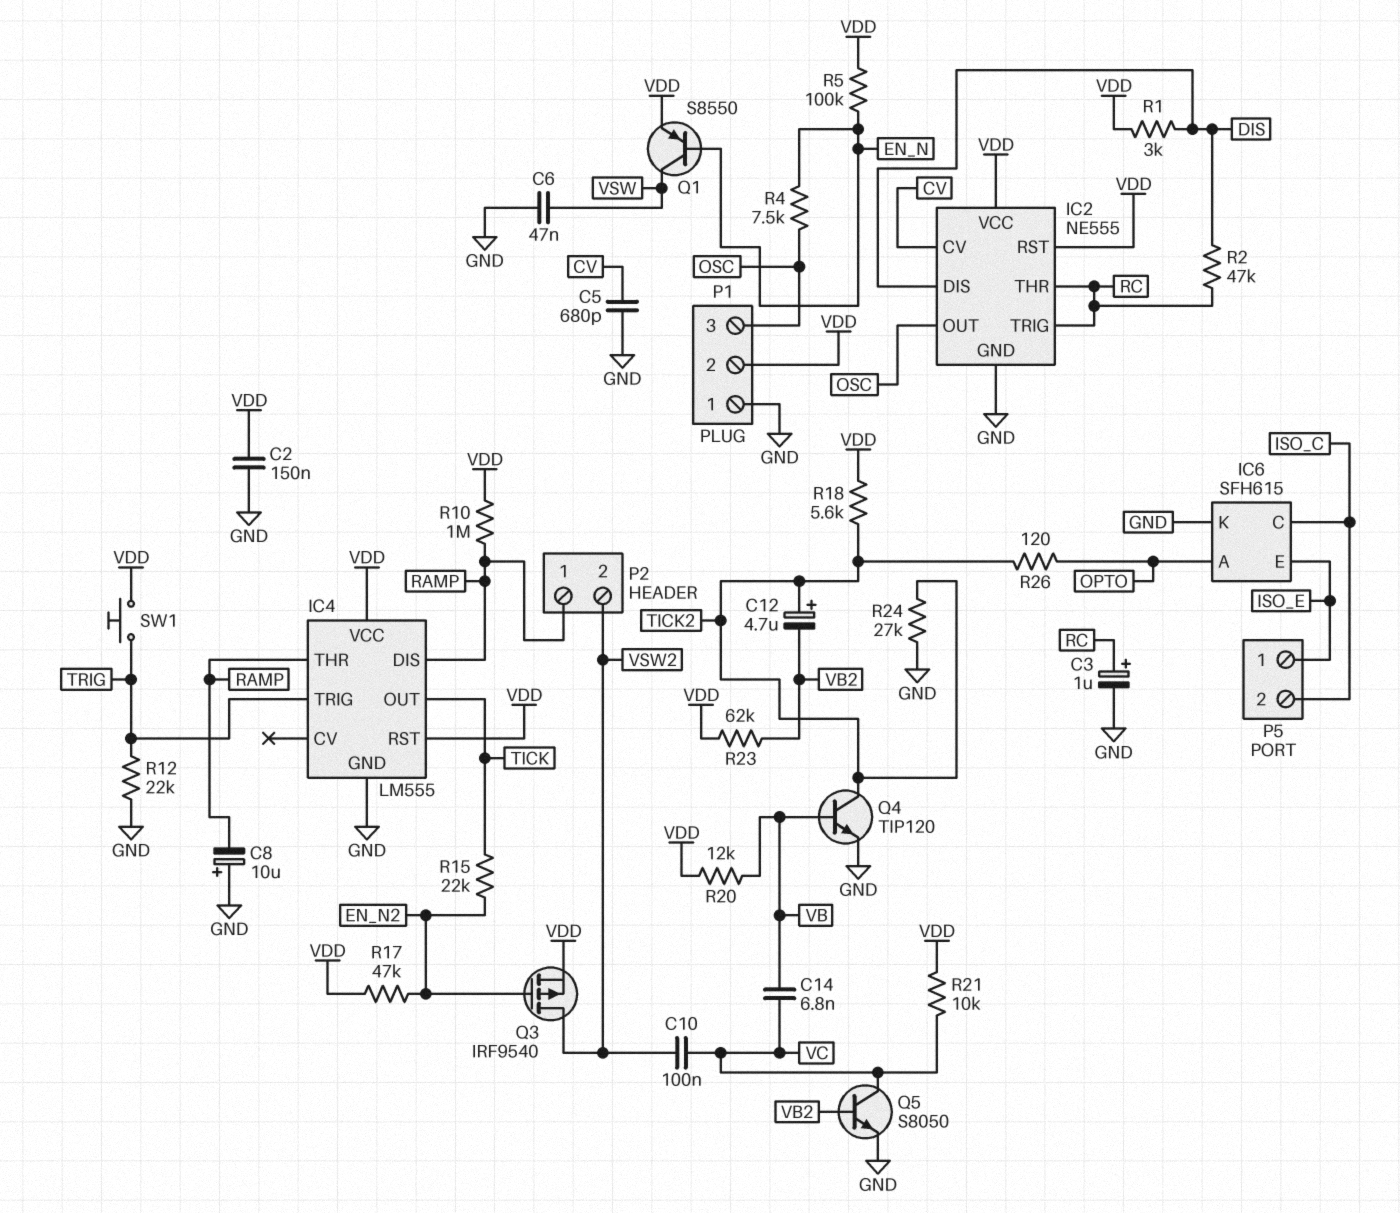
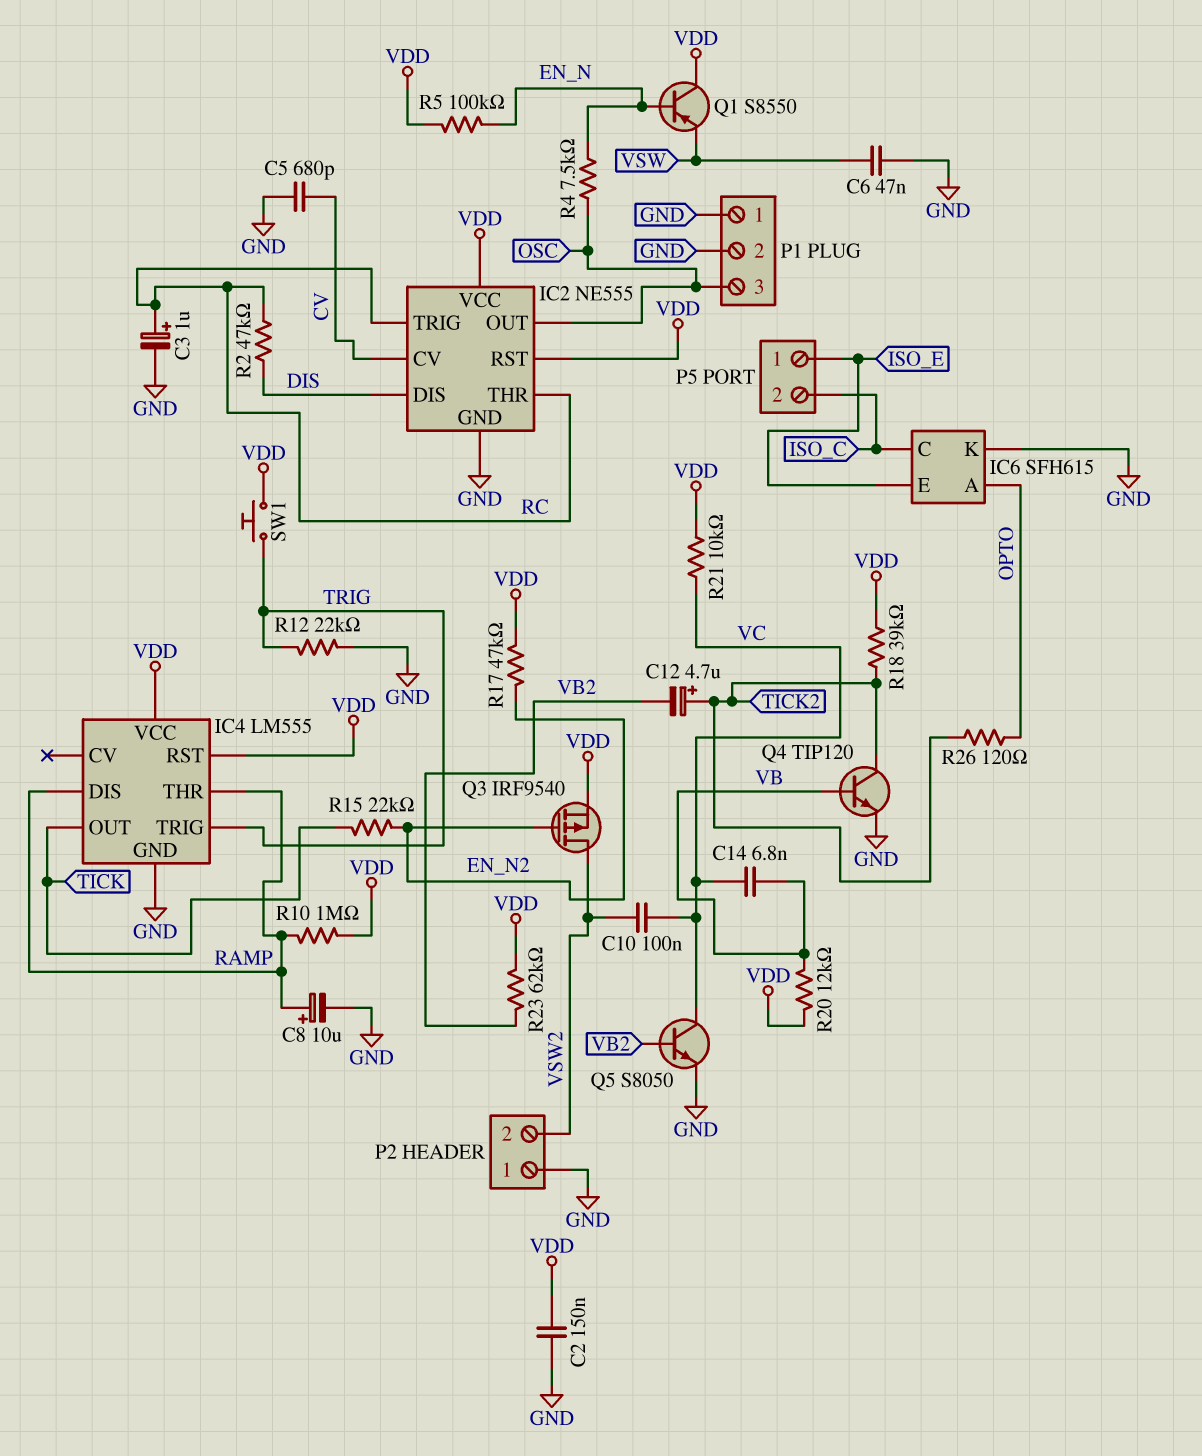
C8: 10uF (plus GND, minus RAMP) -> 10uF (plus RAMP, minus GND)
P1 pin 2: VDD -> GND
P2 pin 1: RAMP -> GND
Q1: PNP S8550 (B EN_N, C VSW, E VDD) -> PNP S8550 (B EN_N, C VDD, E VSW)
R1: 3k (DIS, VDD) -> none
R18: 5.6k (TICK2, VDD) -> 39k (TICK2, VDD)
R24: 27k (GND, TICK2) -> none

